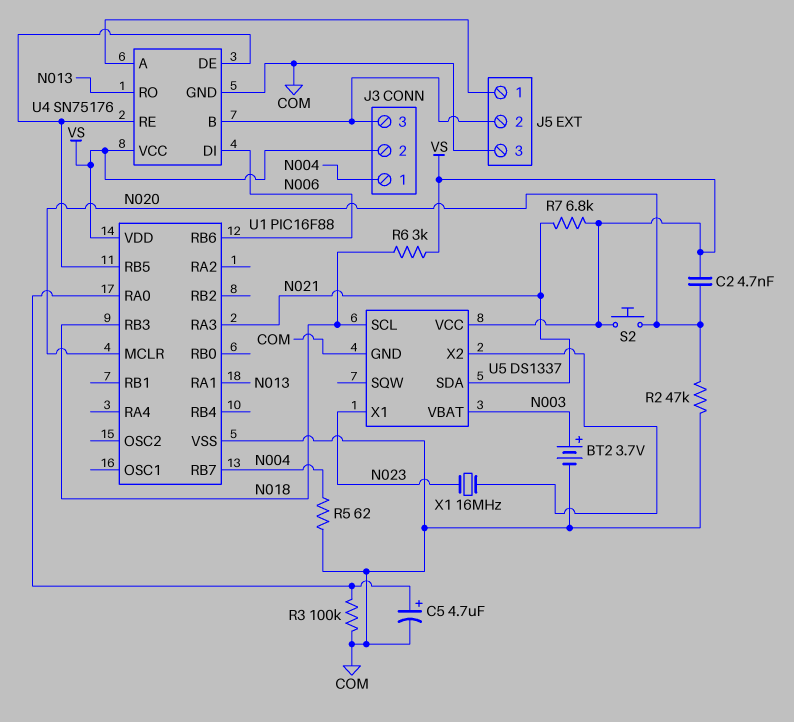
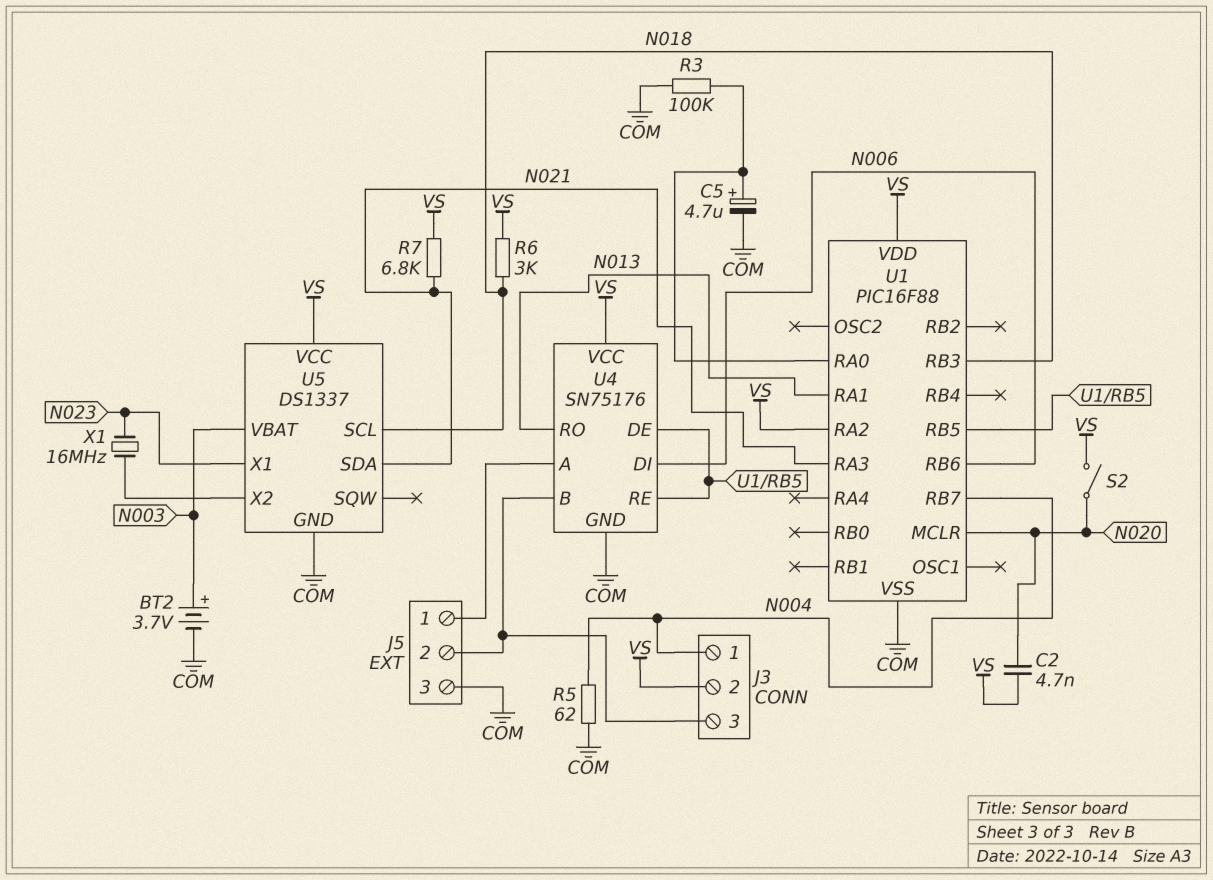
R2: 47k (COM, N020) -> none
S2: button (N020, VS) -> switch (N020, VS)
U1 pin RA2: none -> VS

